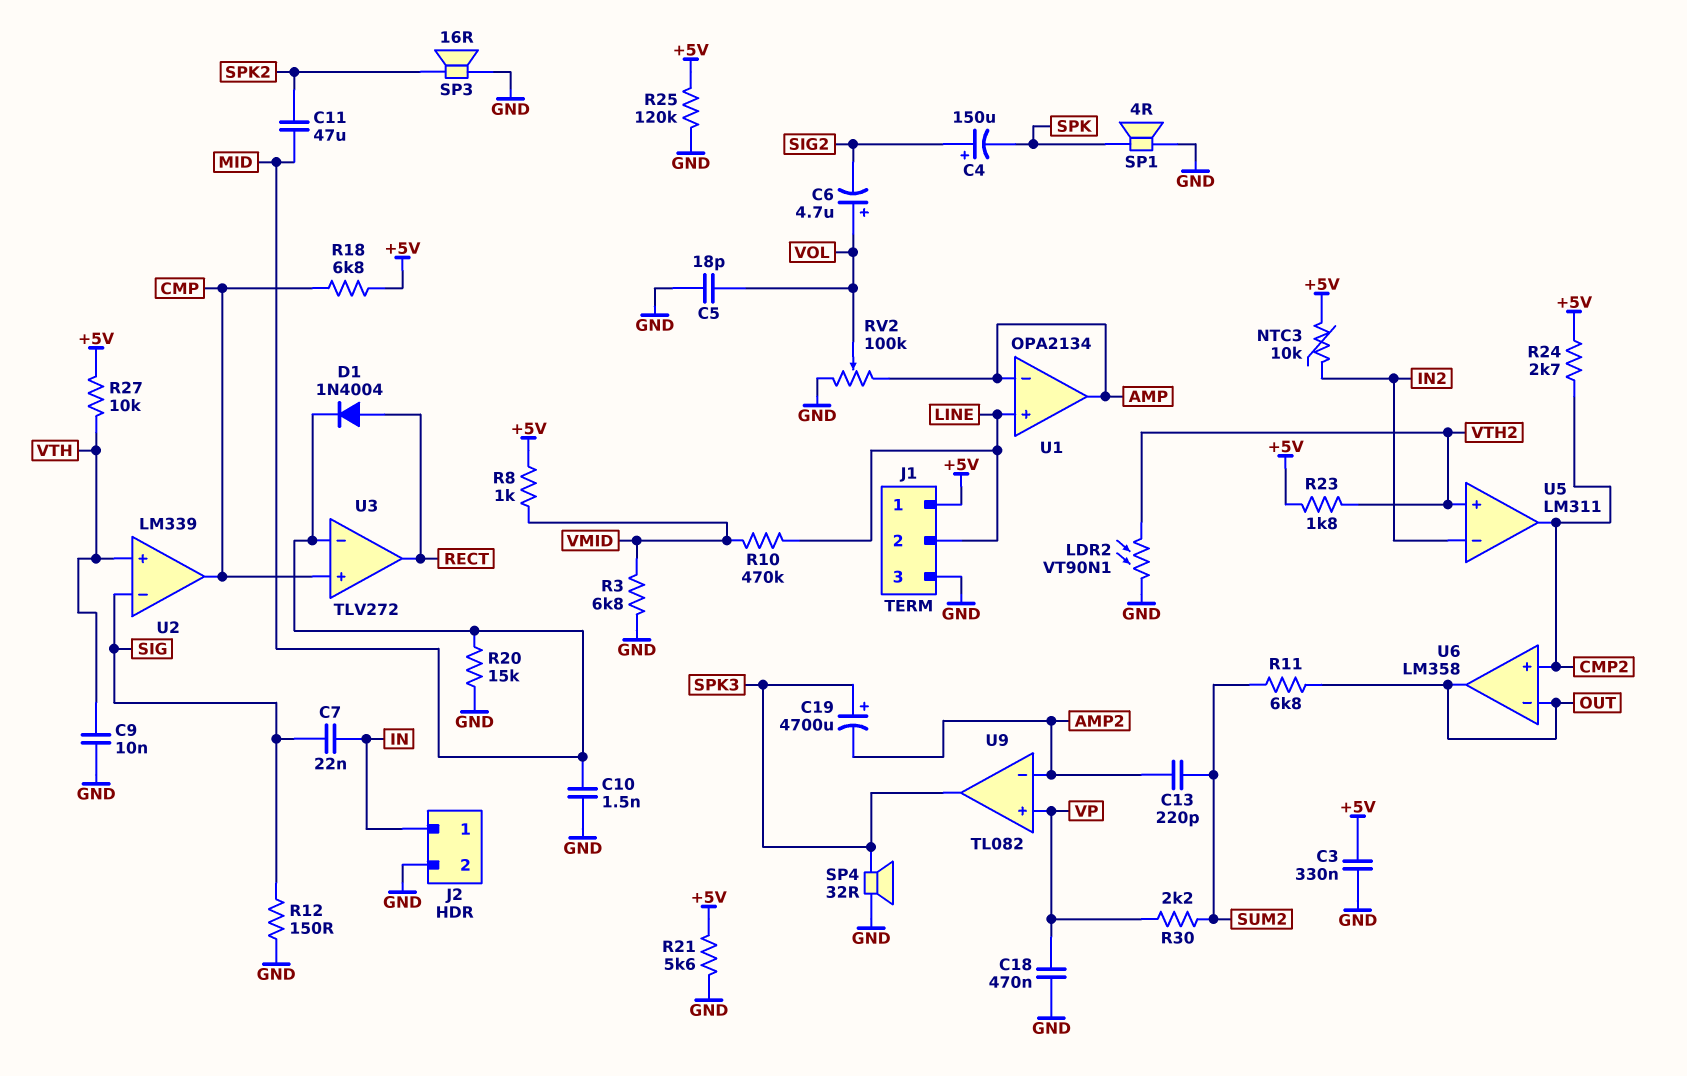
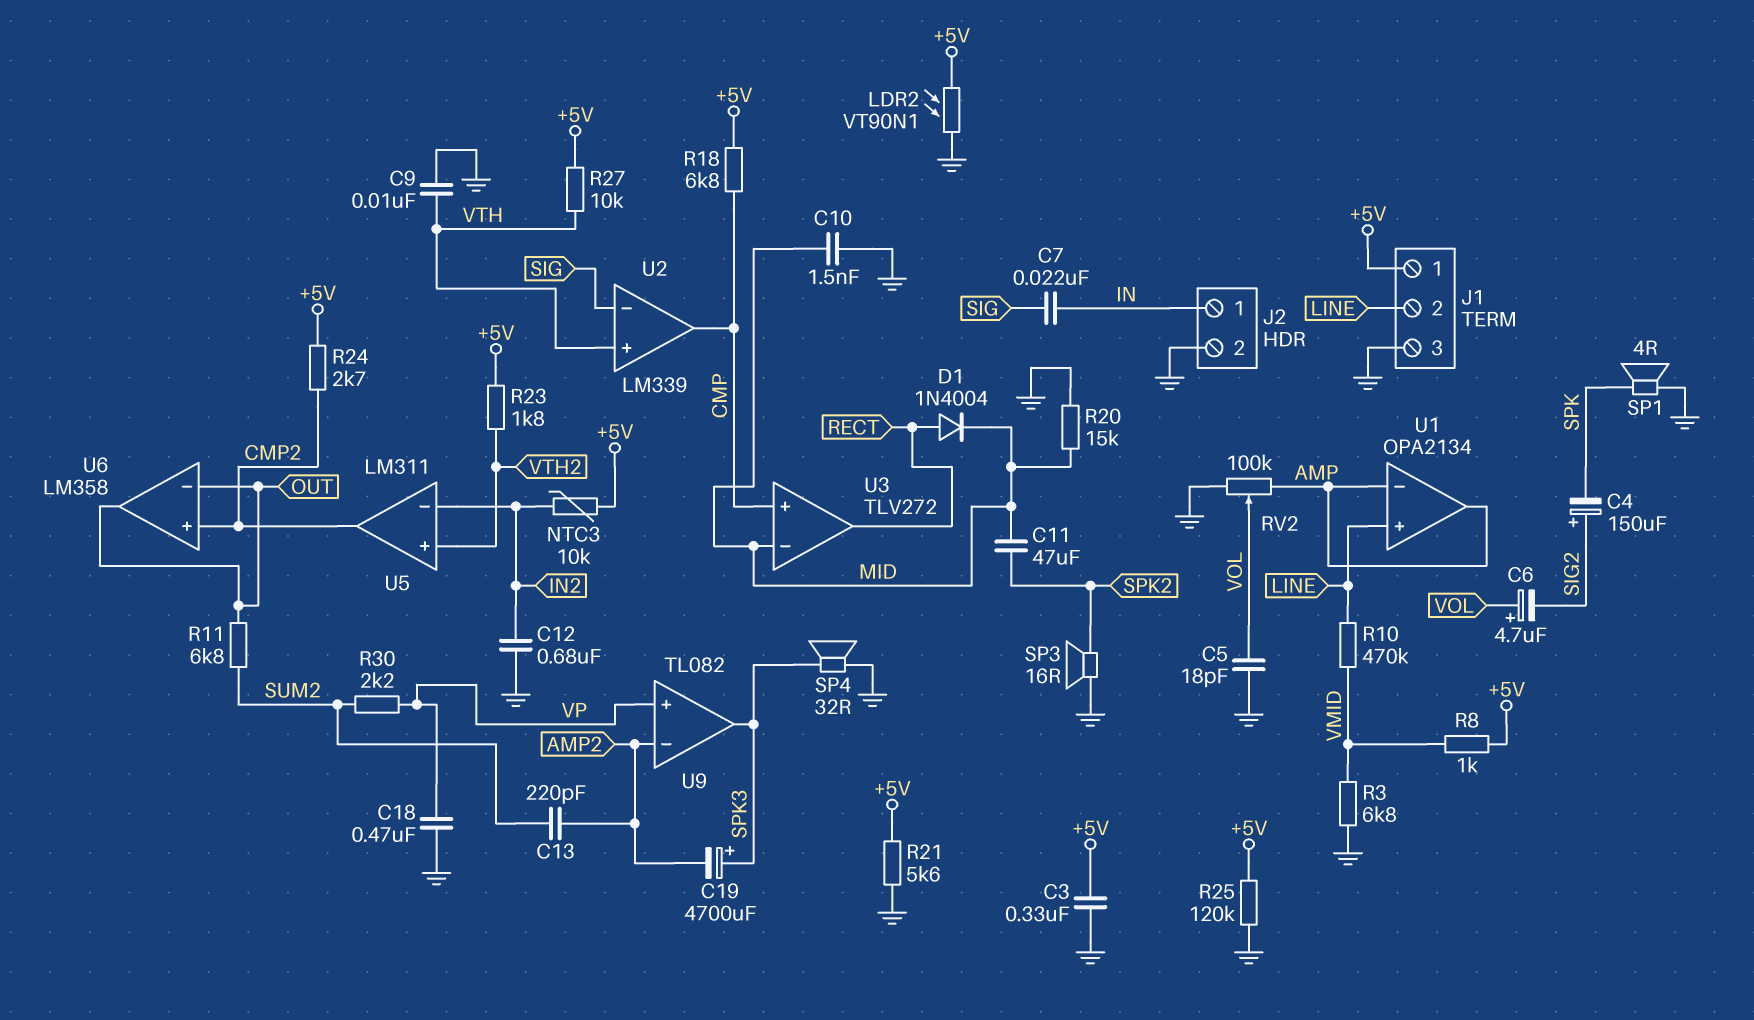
C12: none -> 680nF (GND, IN2)
LDR2: VT90N1 (GND, VTH2) -> VT90N1 (+5V, GND)
R12: 150 (GND, SIG) -> none

